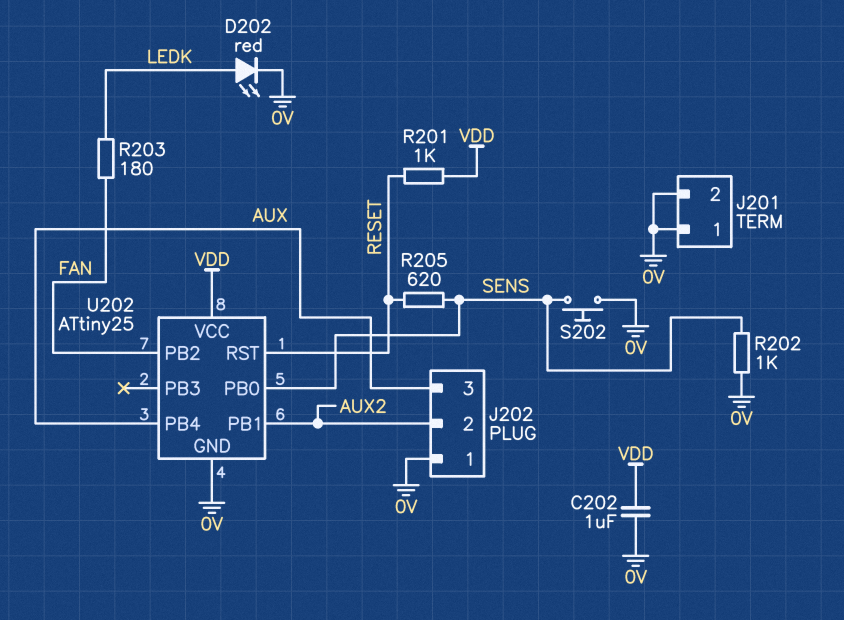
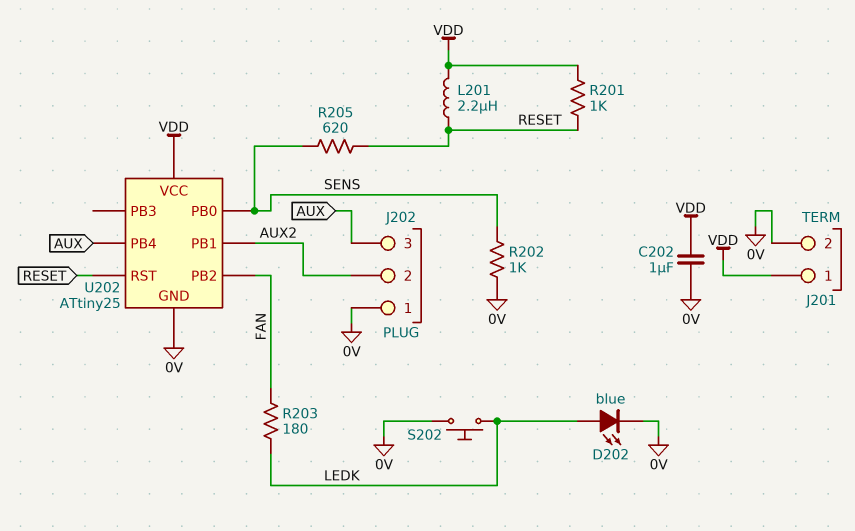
D202: LED red (A LEDK, K 0V) -> LED blue (A LEDK, K 0V)
J201 pin 1: 0V -> VDD
L201: none -> 2.2uH (RESET, VDD)
S202: button (0V, SENS) -> button (0V, LEDK)

